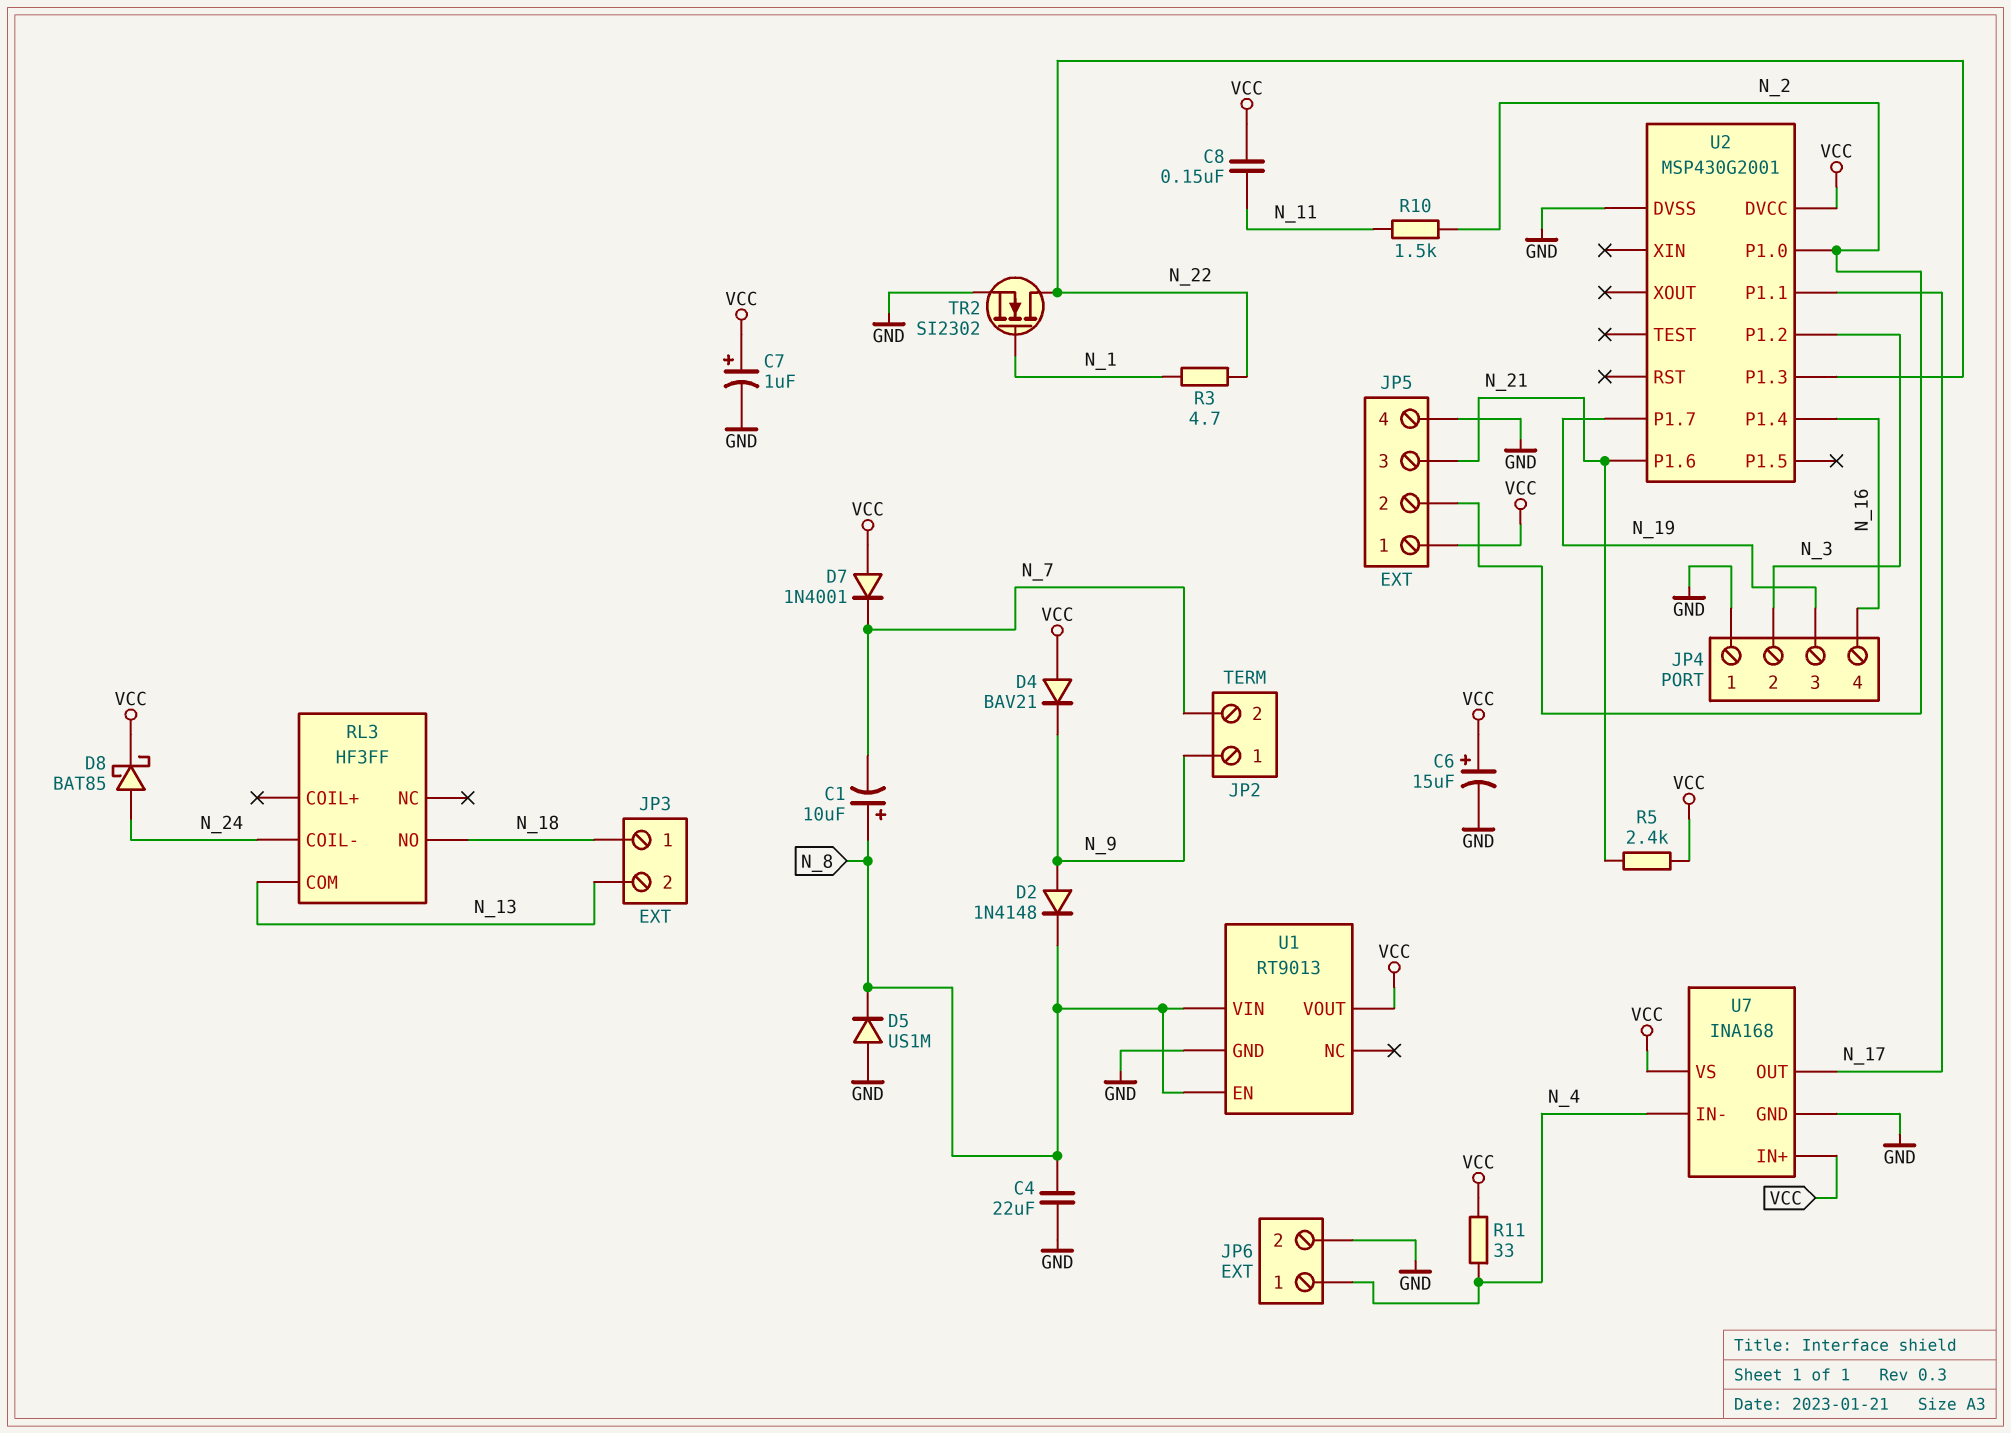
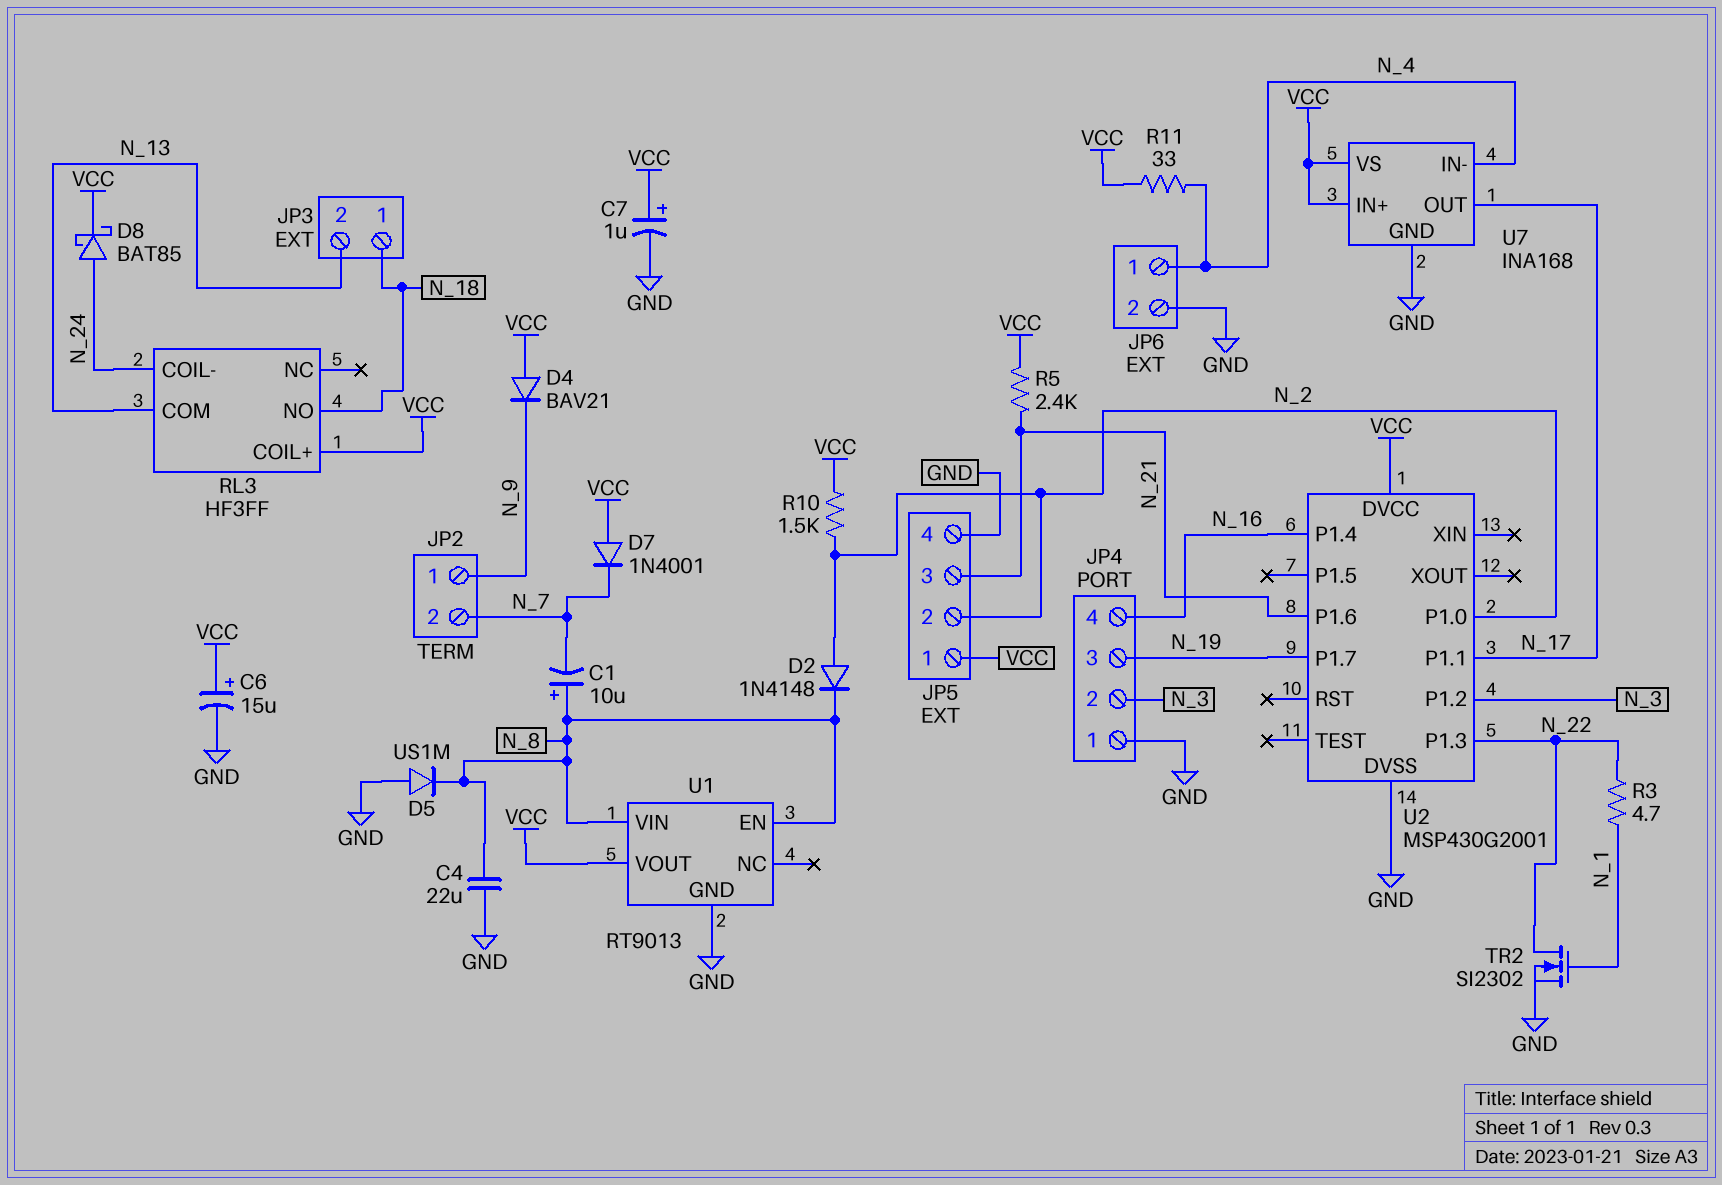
C8: 150nF (N_11, VCC) -> none
D2: diode 1N4148 (A N_9, K N_8) -> diode 1N4148 (A N_2, K N_8)
R10: 1.5k (N_2, N_11) -> 1.5k (N_2, VCC)
RL3 pin COIL+: none -> VCC

